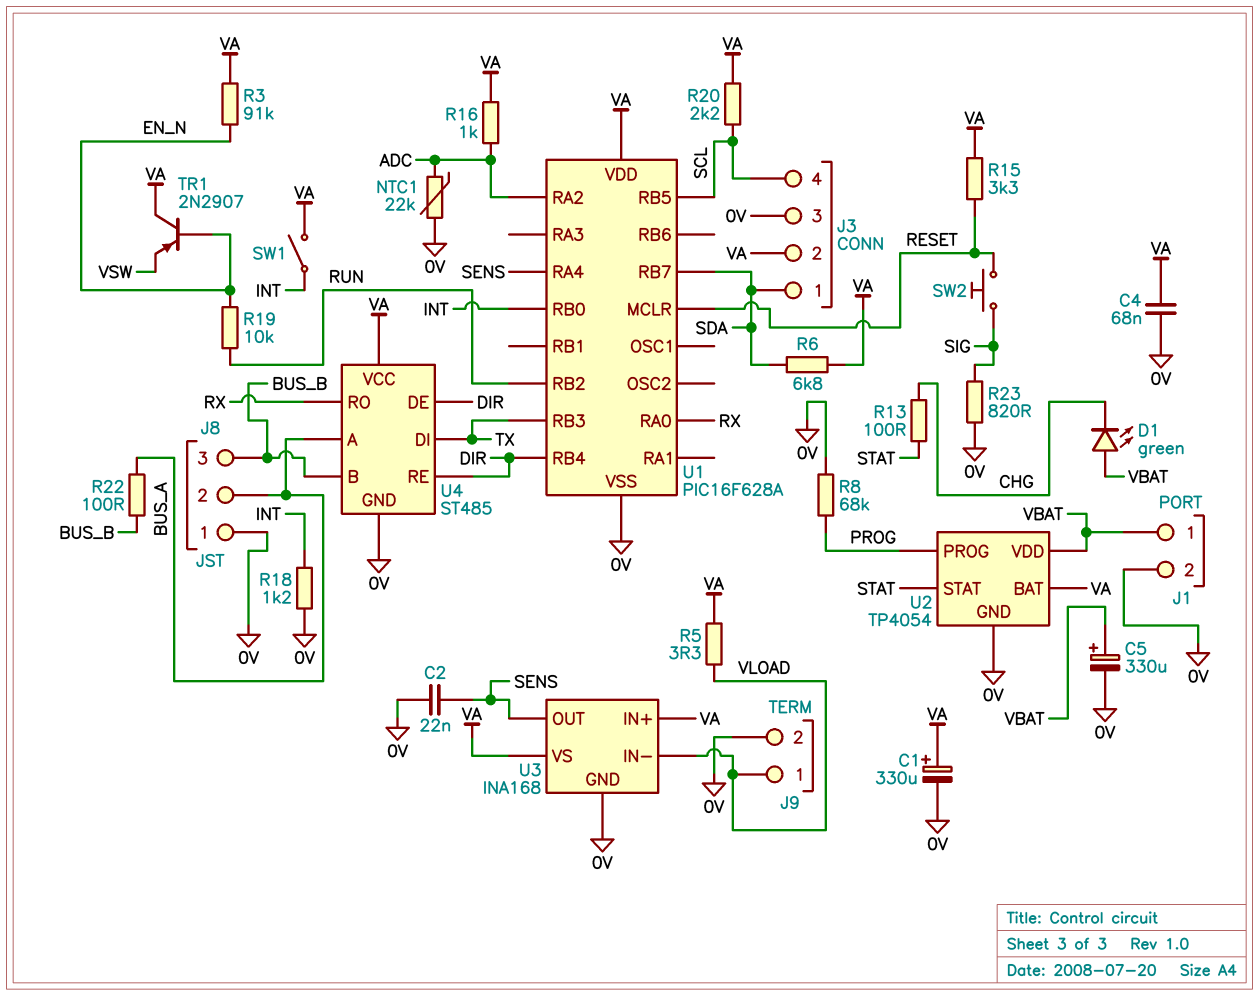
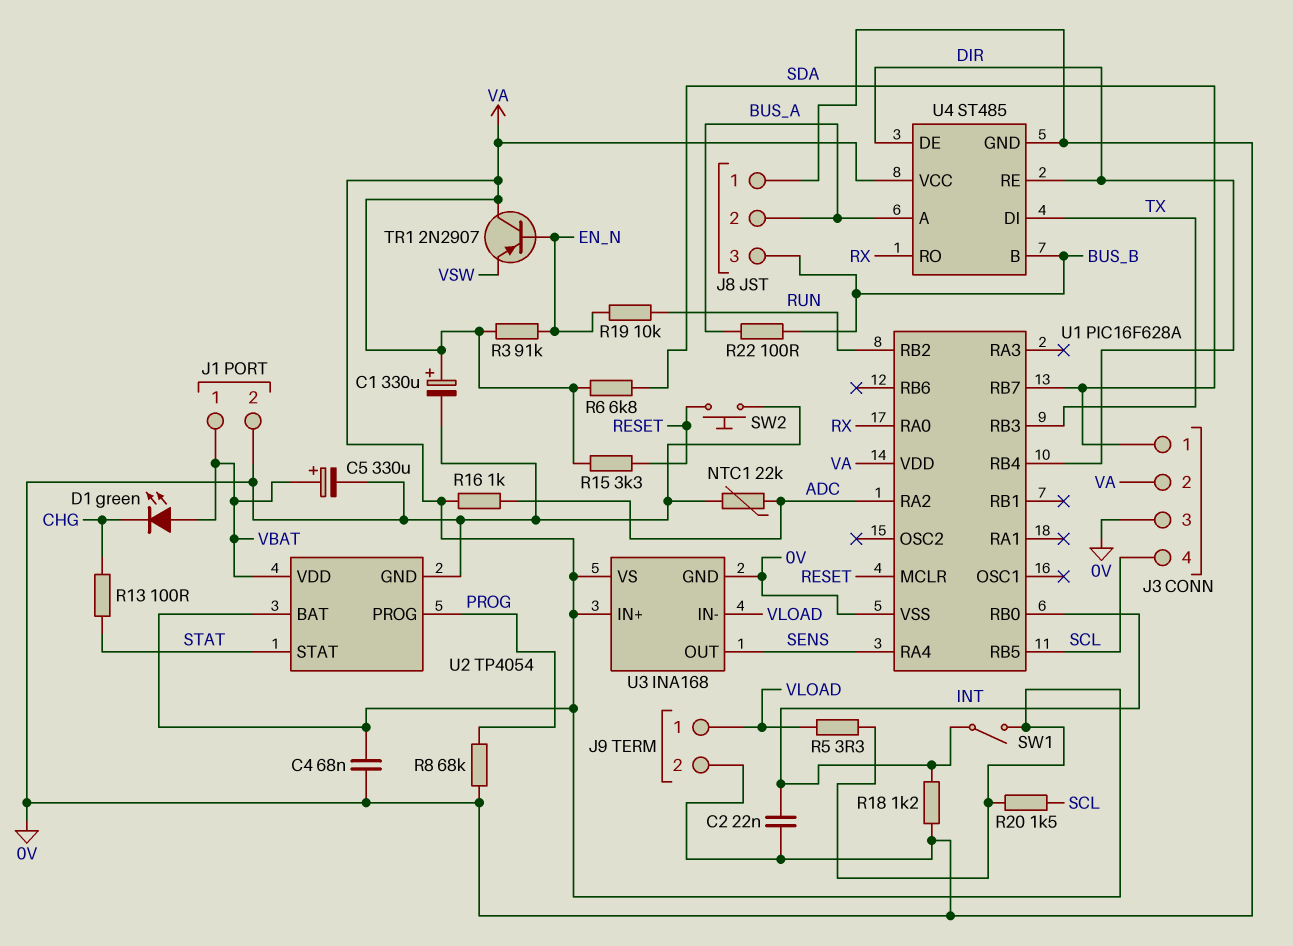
C2: 22nF (0V, SENS) -> 22nF (0V, INT)
R20: 2.2k (SCL, VA) -> 1.5k (SCL, VA)
R23: 820 (0V, SIG) -> none
SW2: button (RESET, SIG) -> button (0V, RESET)

